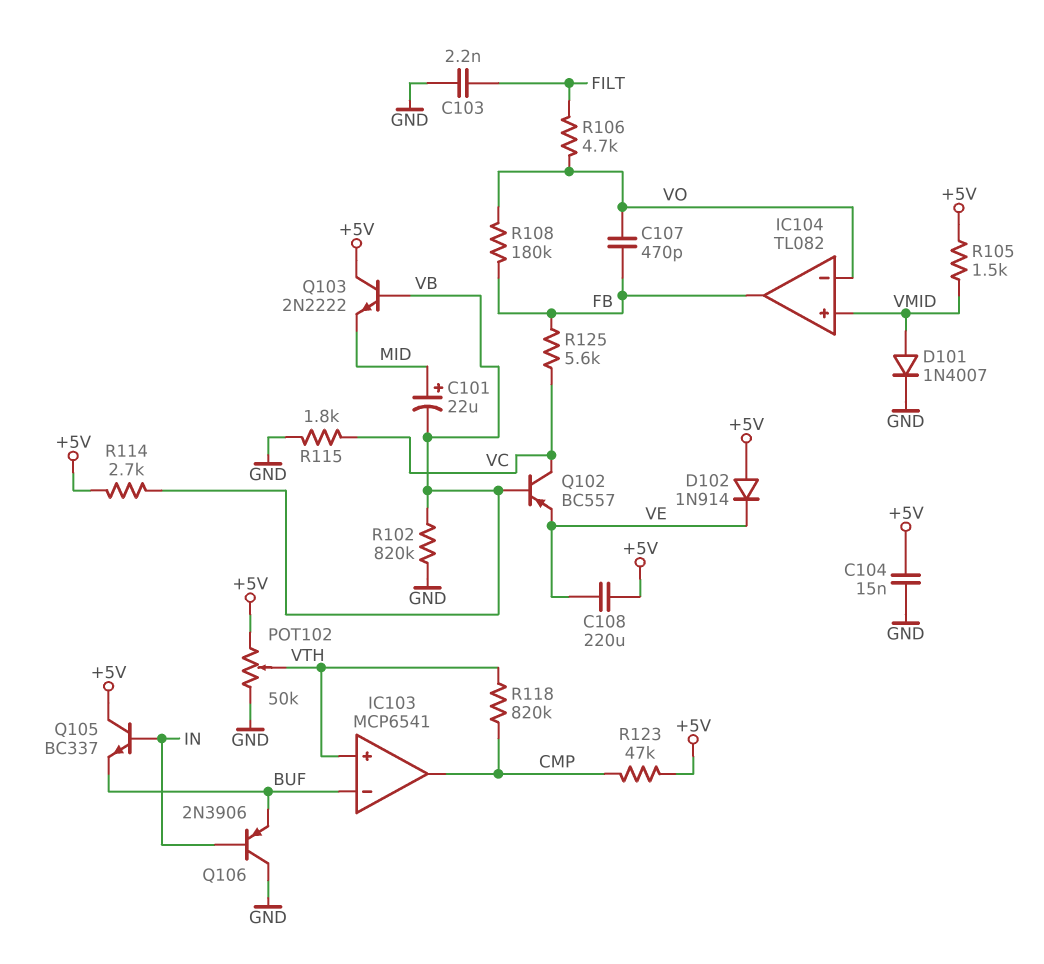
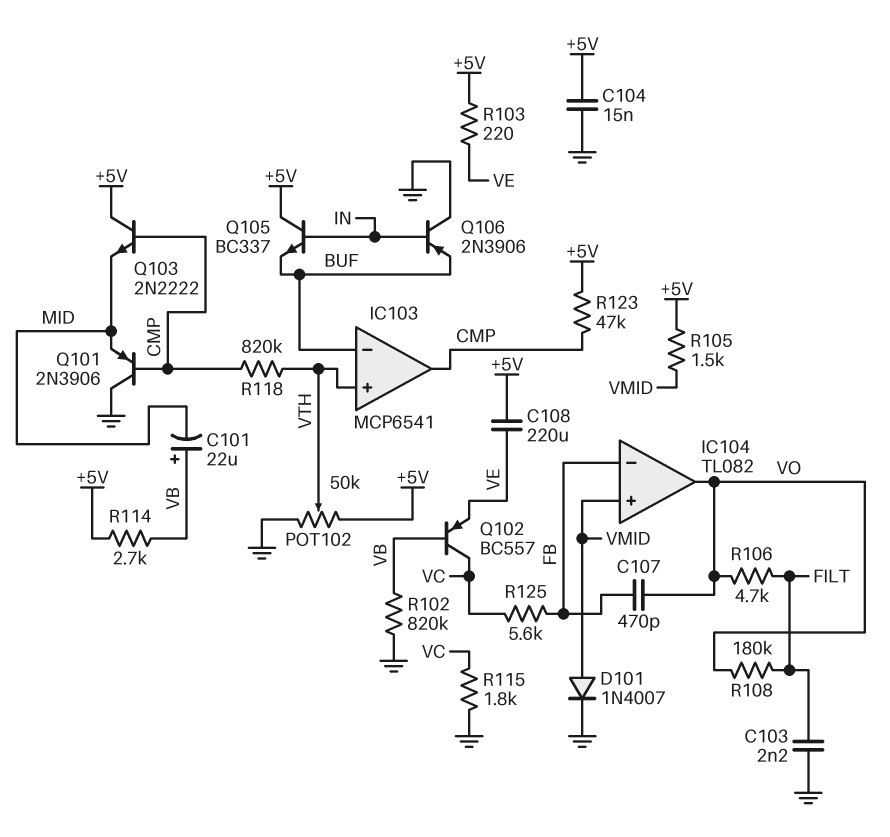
C101: 22uF (plus MID, minus VB) -> 22uF (plus VB, minus MID)
D102: diode 1N914 (A +5V, K VE) -> none
IC104 pin in-: VO -> FB
IC104 pin out: FB -> VO
Q101: none -> PNP 2N3906 (B CMP, C GND, E MID)
Q103: NPN 2N2222 (B VB, C +5V, E MID) -> NPN 2N2222 (B CMP, C +5V, E MID)
R103: none -> 220 (+5V, VE)
R108: 180k (FB, VO) -> 180k (FILT, VO)

